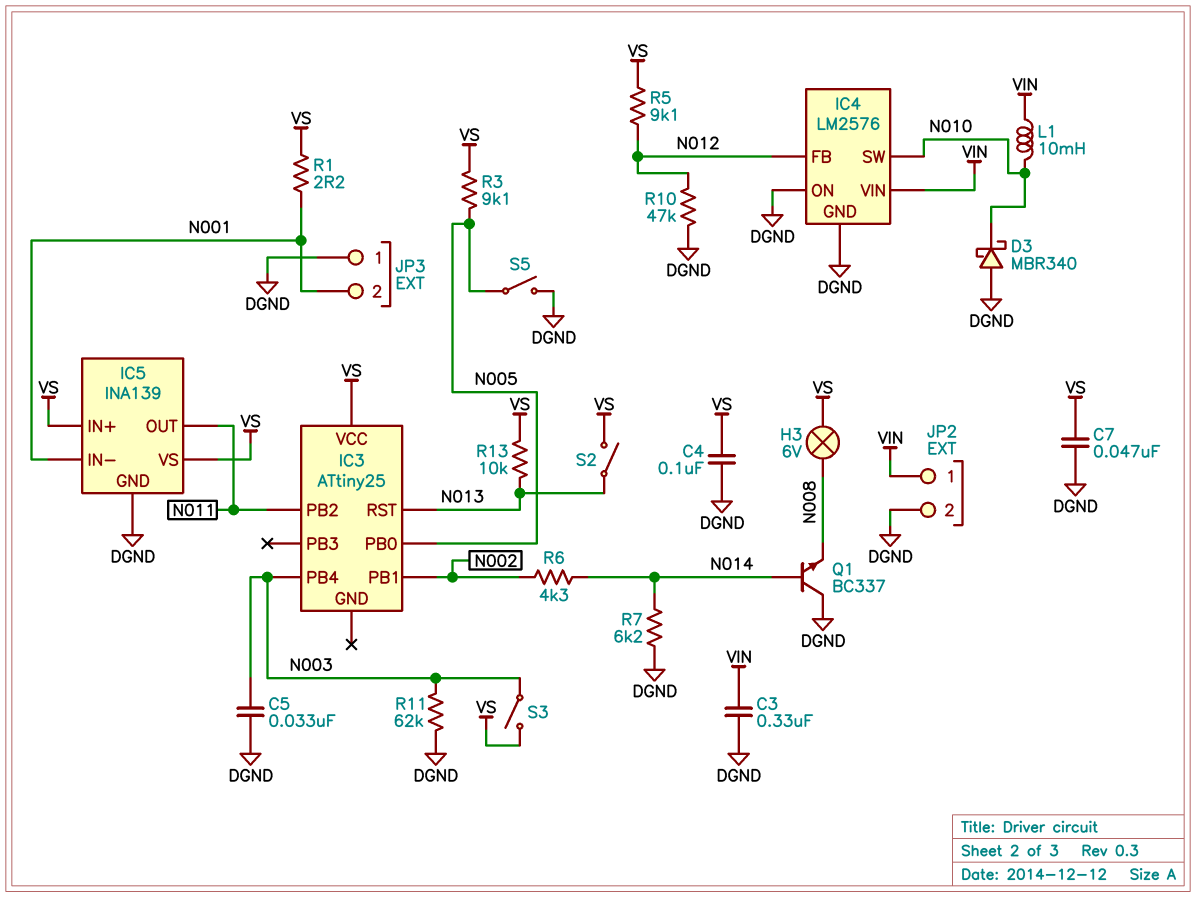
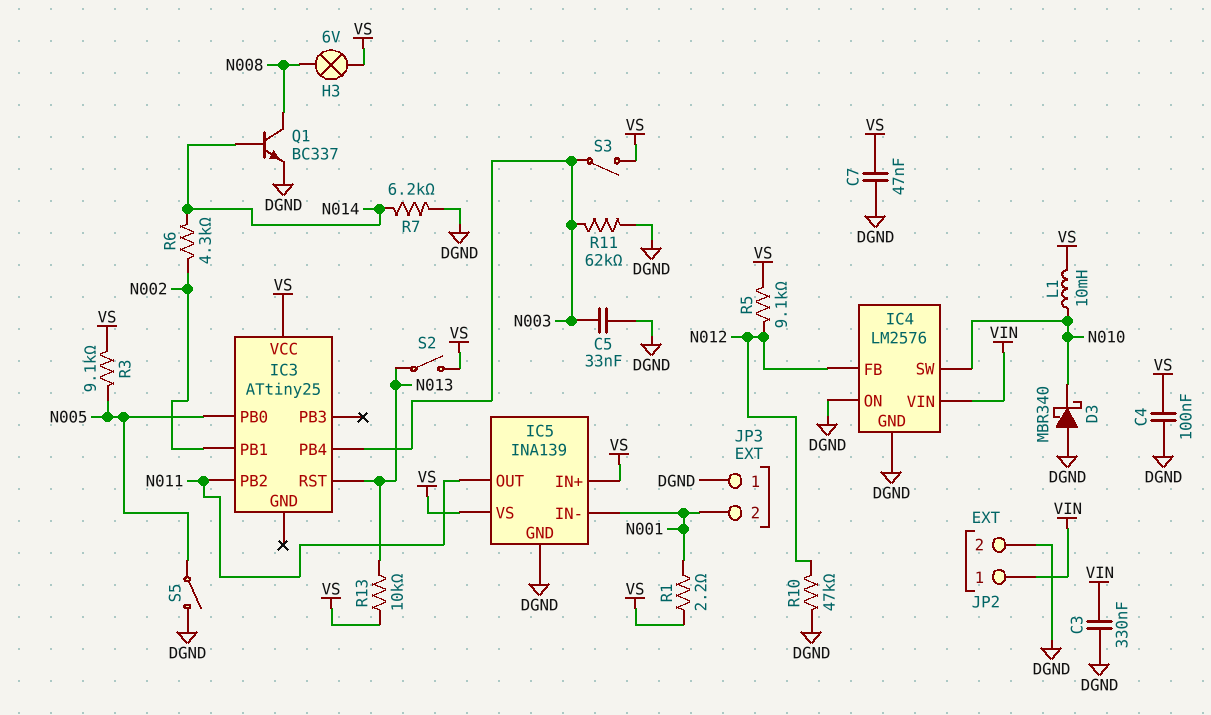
L1: 10mH (N010, VIN) -> 10mH (N010, VS)
Q1: NPN BC337 (B N014, C DGND, E N008) -> NPN BC337 (B N014, C N008, E DGND)

